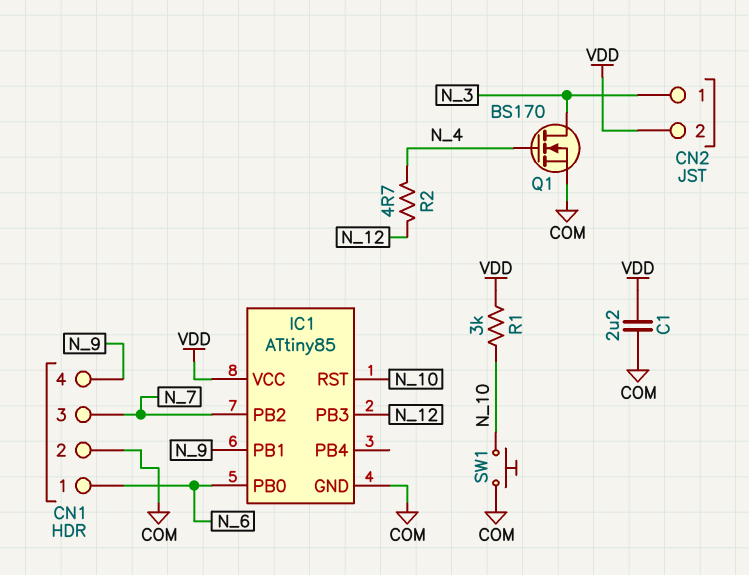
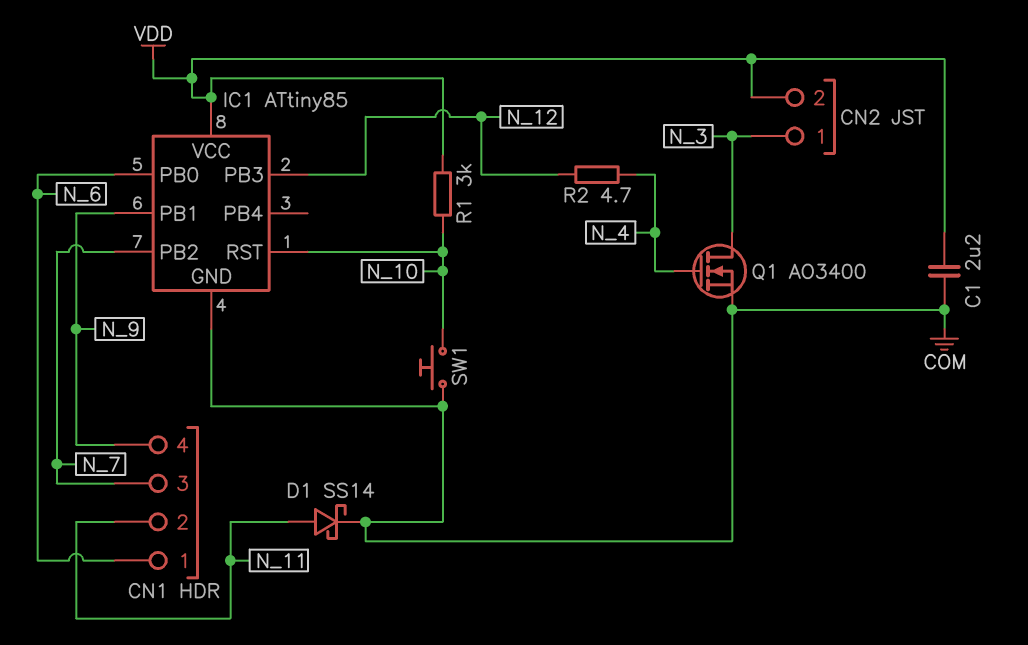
CN1 pin 2: COM -> N_11
D1: none -> schottky SS14 (A N_11, K COM)
Q1: NMOS BS170 (G N_4, D N_3, S COM) -> NMOS AO3400 (G N_4, D N_3, S COM)

